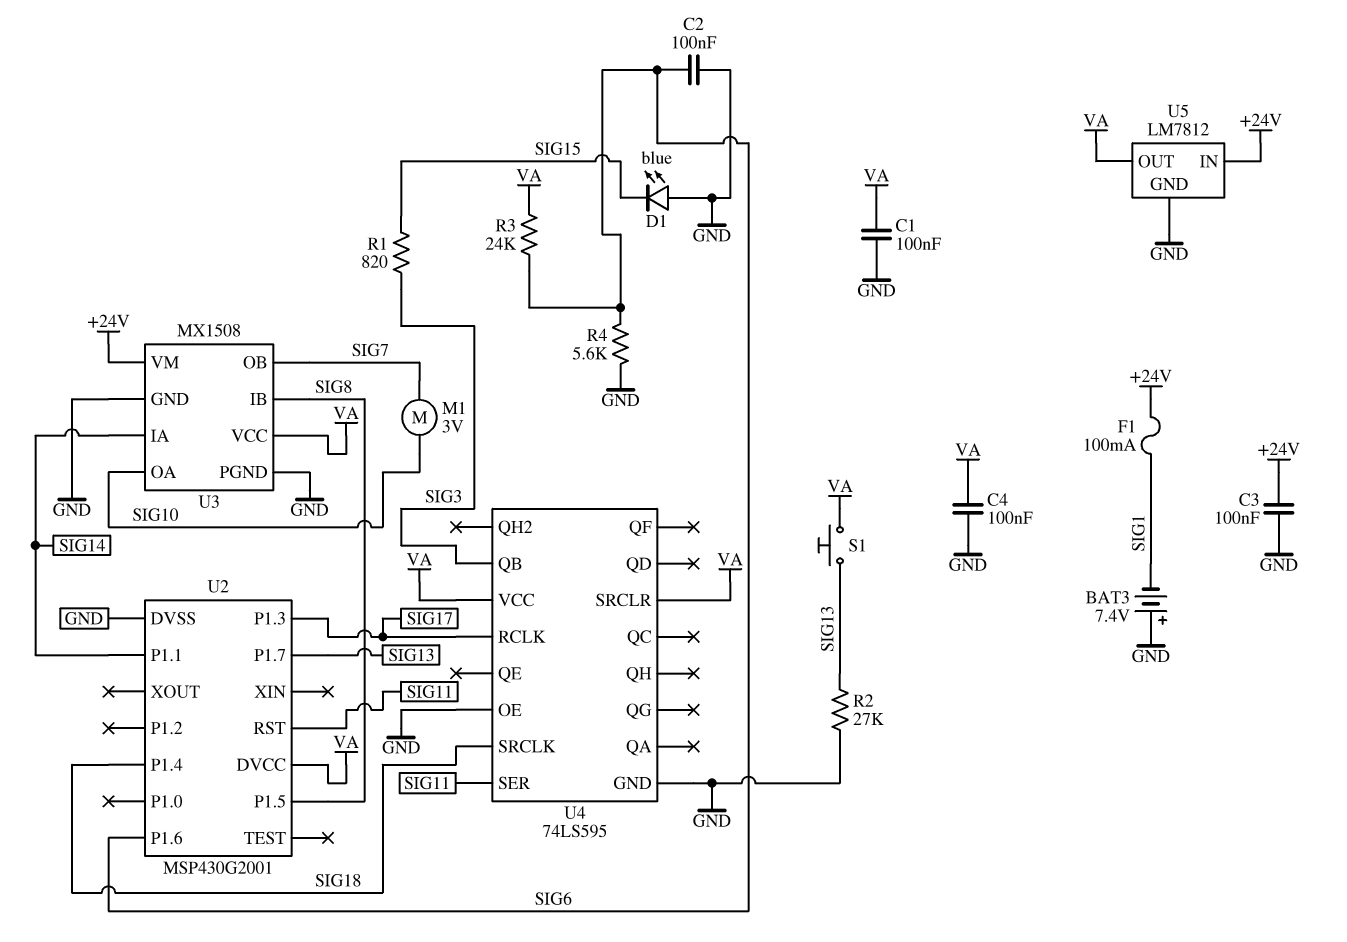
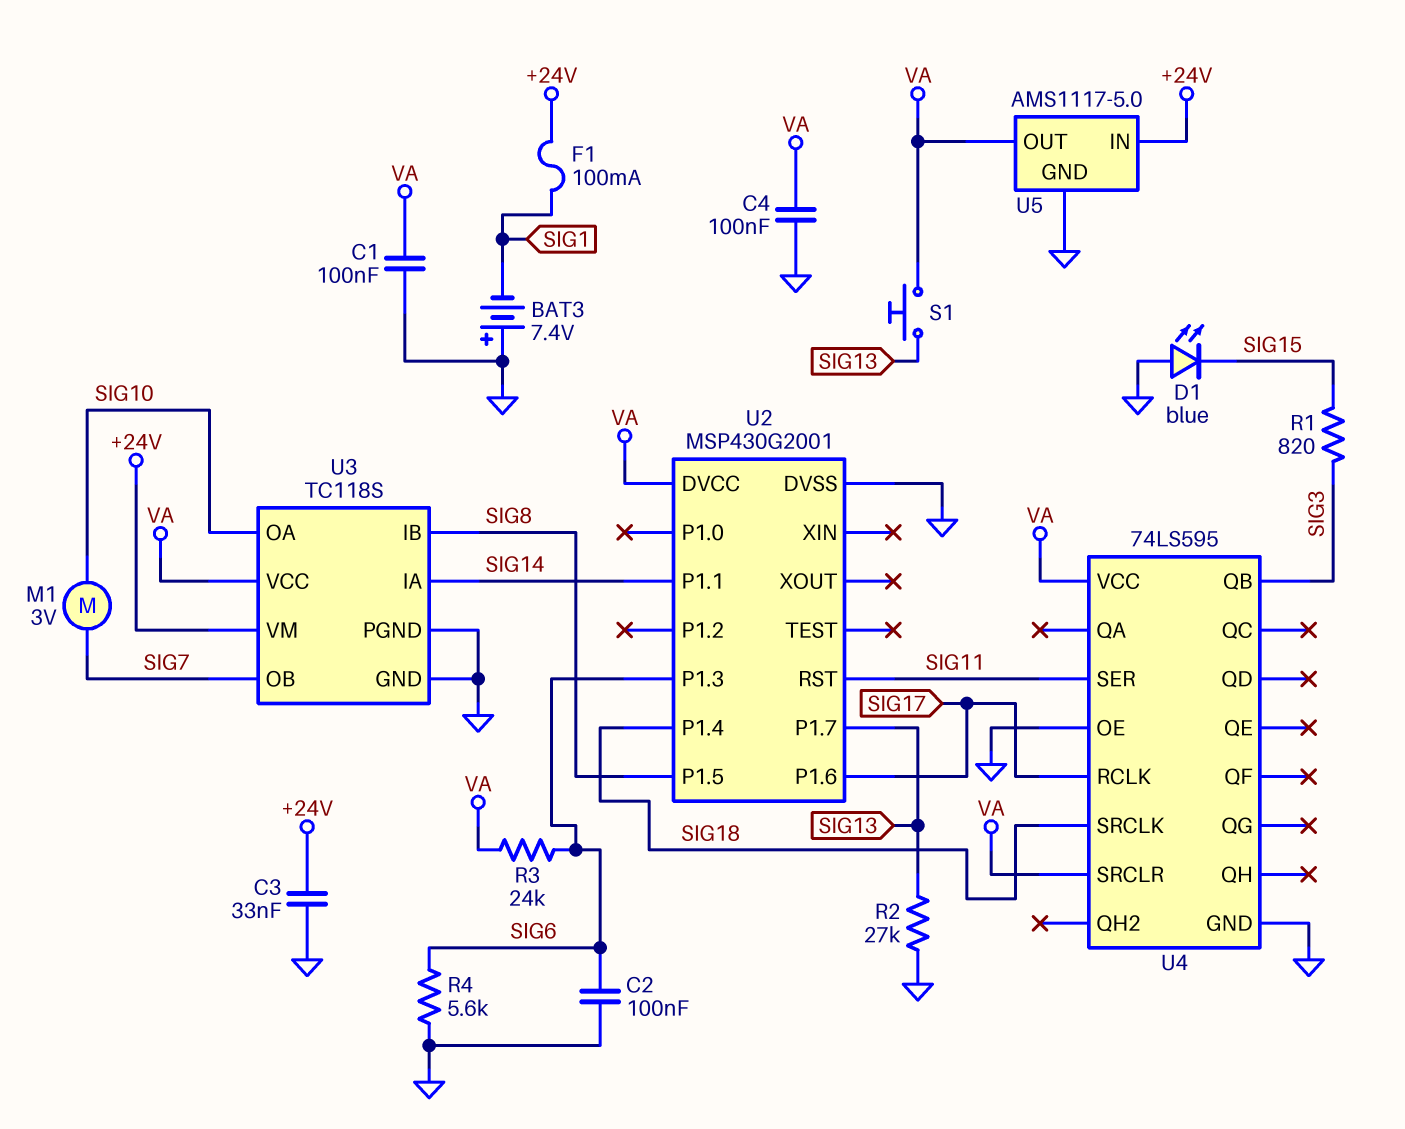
C3: 100nF (+24V, GND) -> 33nF (+24V, GND)
U2 pin P1.3: SIG17 -> SIG6
U2 pin P1.6: SIG6 -> SIG17
U3: MX1508 -> TC118S
U5: LM7812 -> AMS1117-5.0

